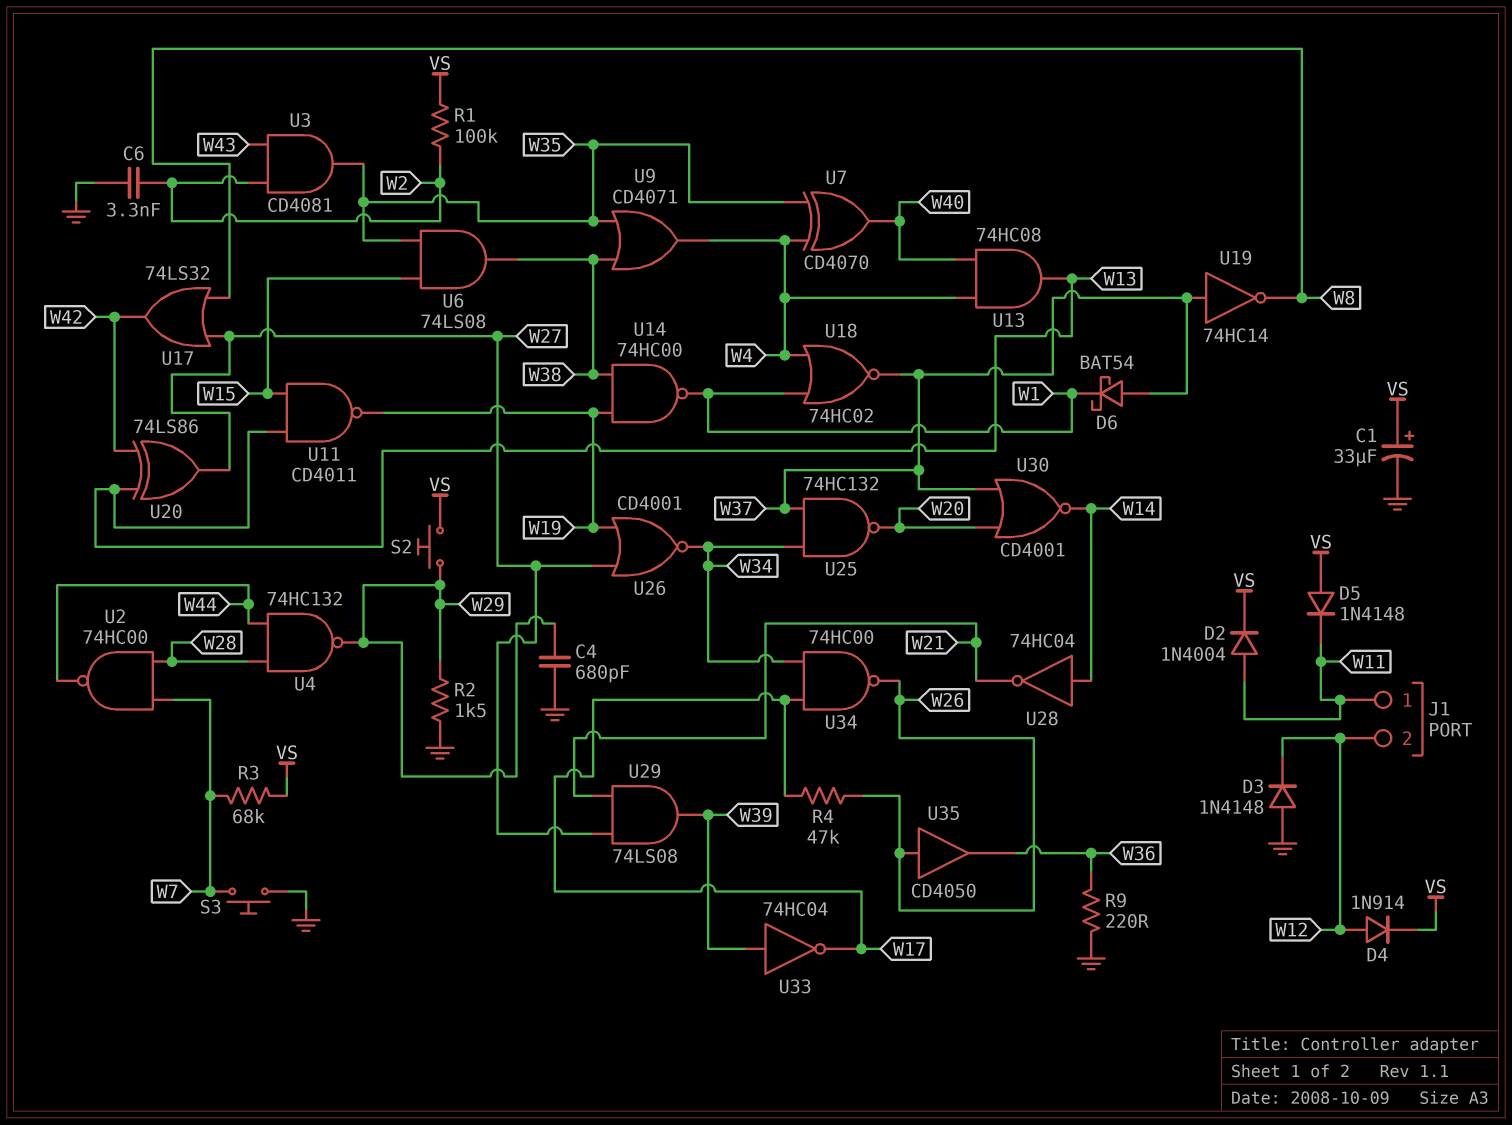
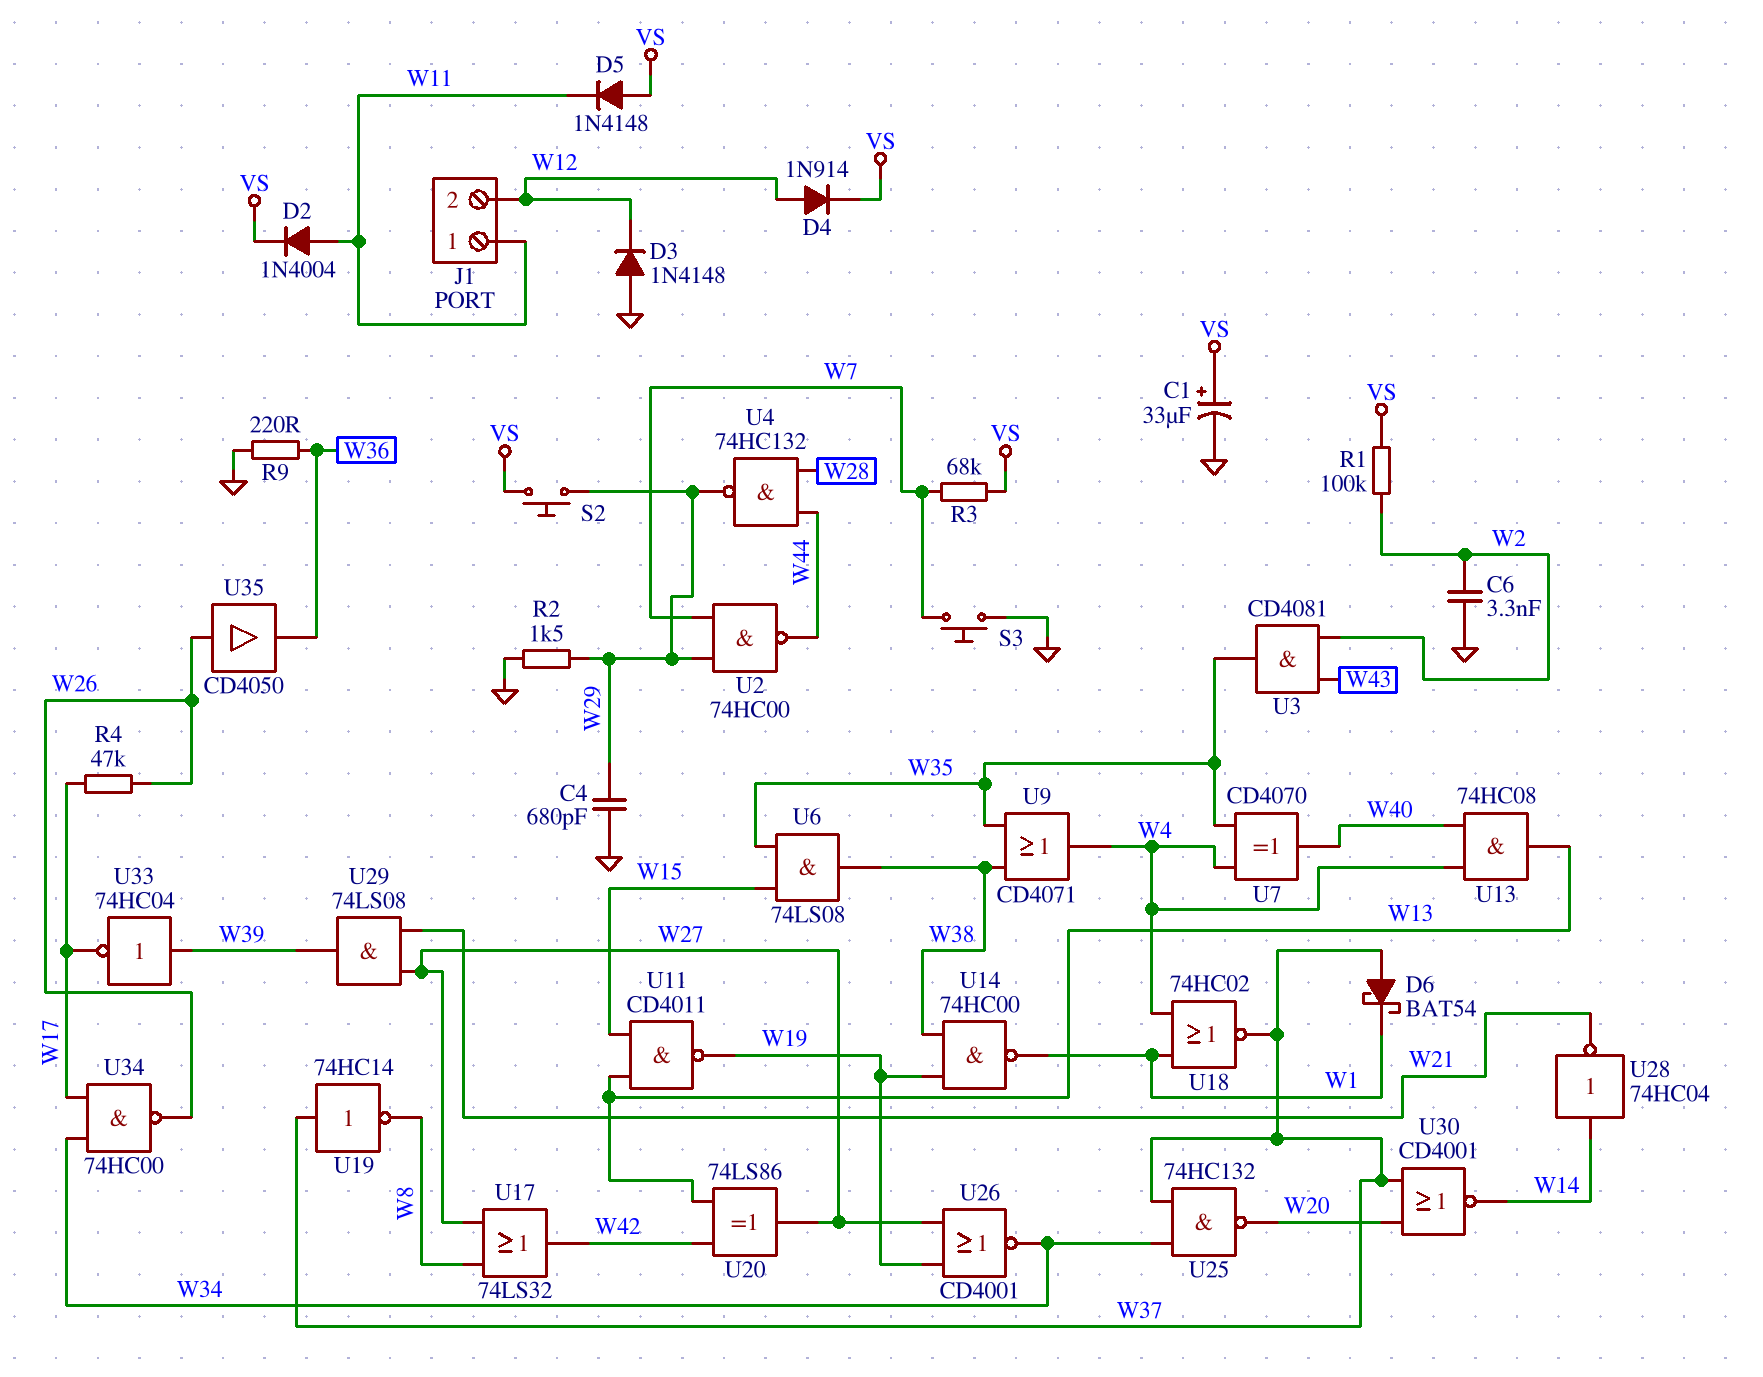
U2: NAND 74HC00 (in W7, in W28, out W44) -> NAND 74HC00 (in W7, in W29, out W44)

